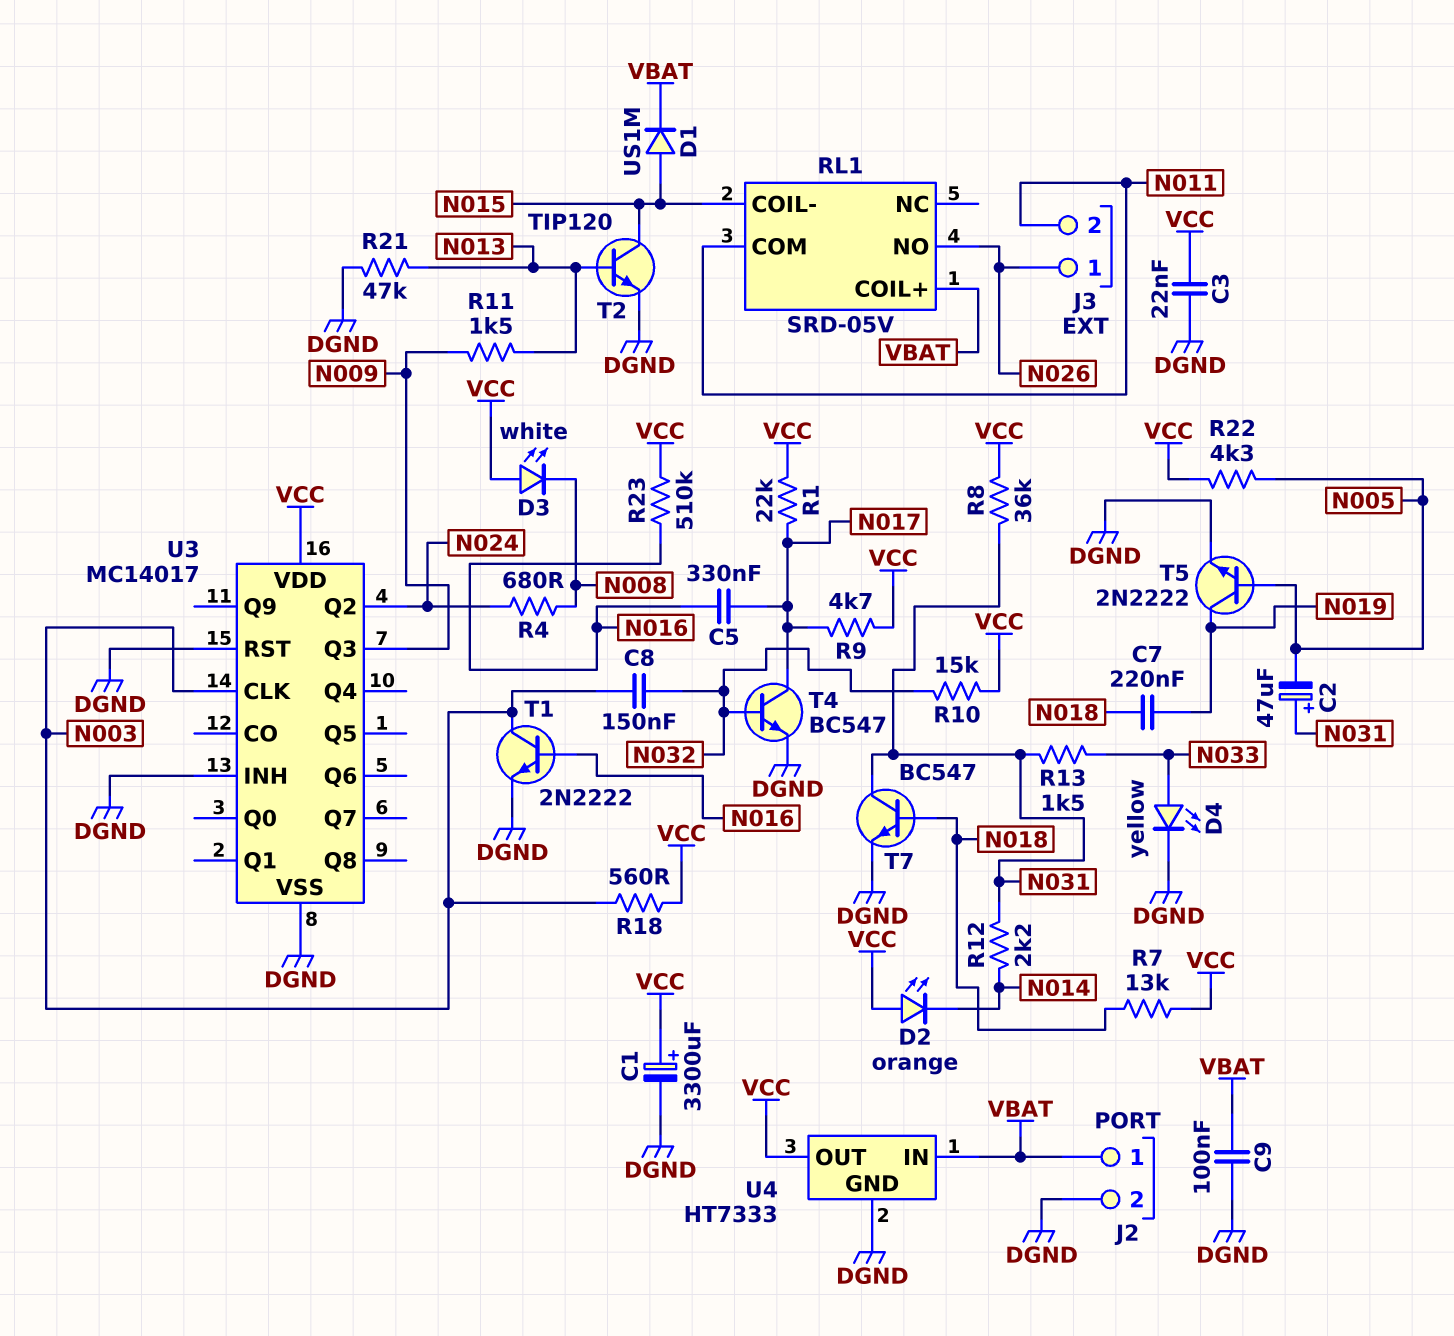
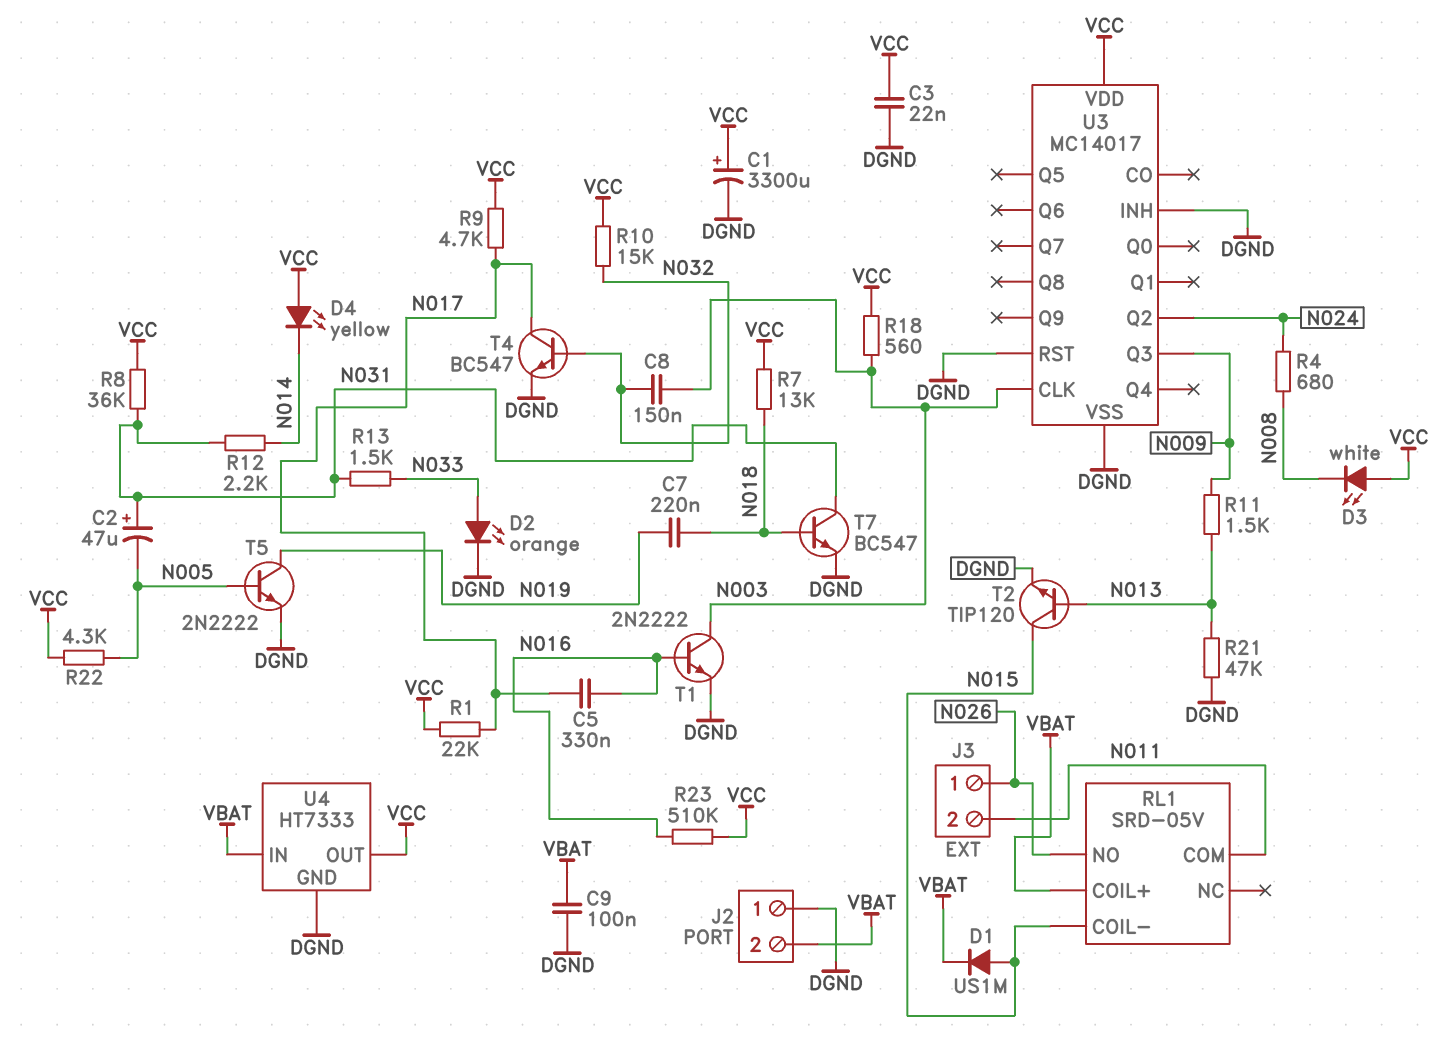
D2: LED orange (A VCC, K N014) -> LED orange (A N033, K DGND)
D4: LED yellow (A N033, K DGND) -> LED yellow (A VCC, K N014)
J2 pin 1: VBAT -> DGND
J2 pin 2: DGND -> VBAT

